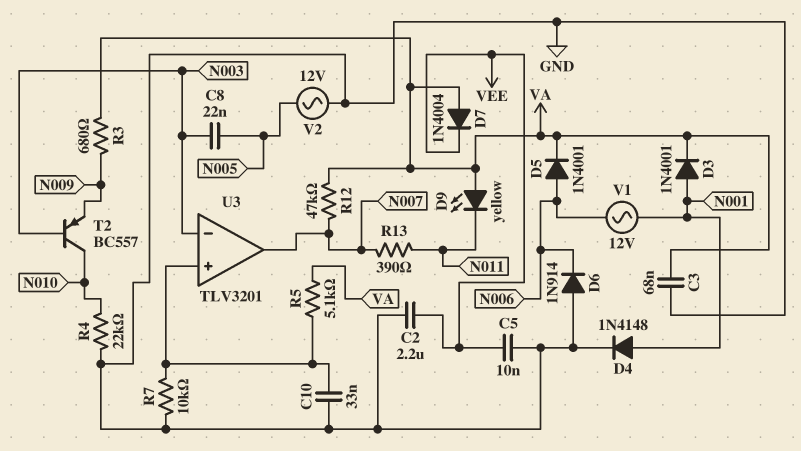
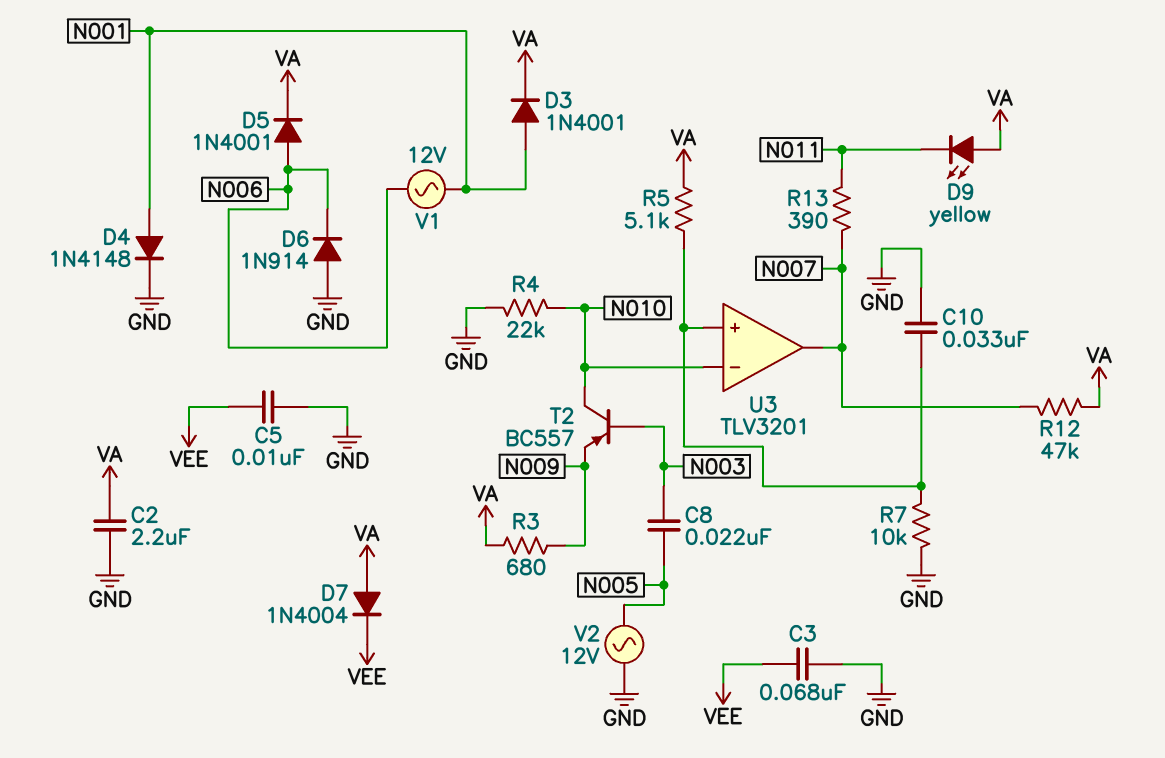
C2: 2.2uF (GND, VEE) -> 2.2uF (GND, VA)
C3: 68nF (GND, VA) -> 68nF (GND, VEE)
U3 pin in-: N003 -> N010

